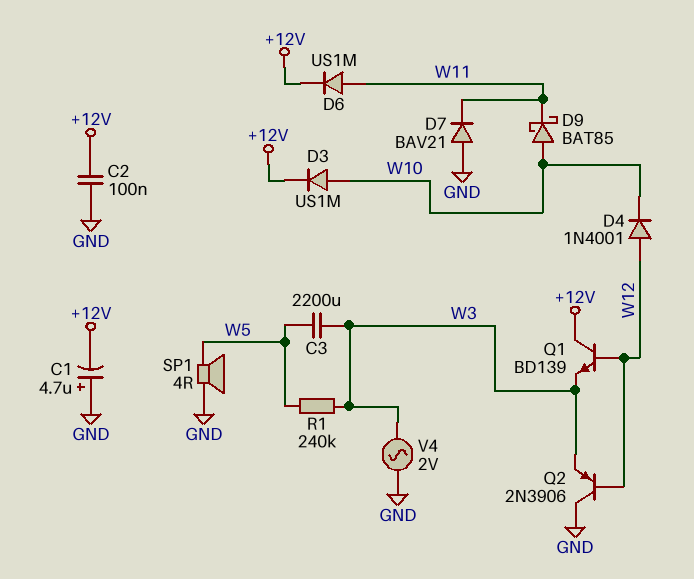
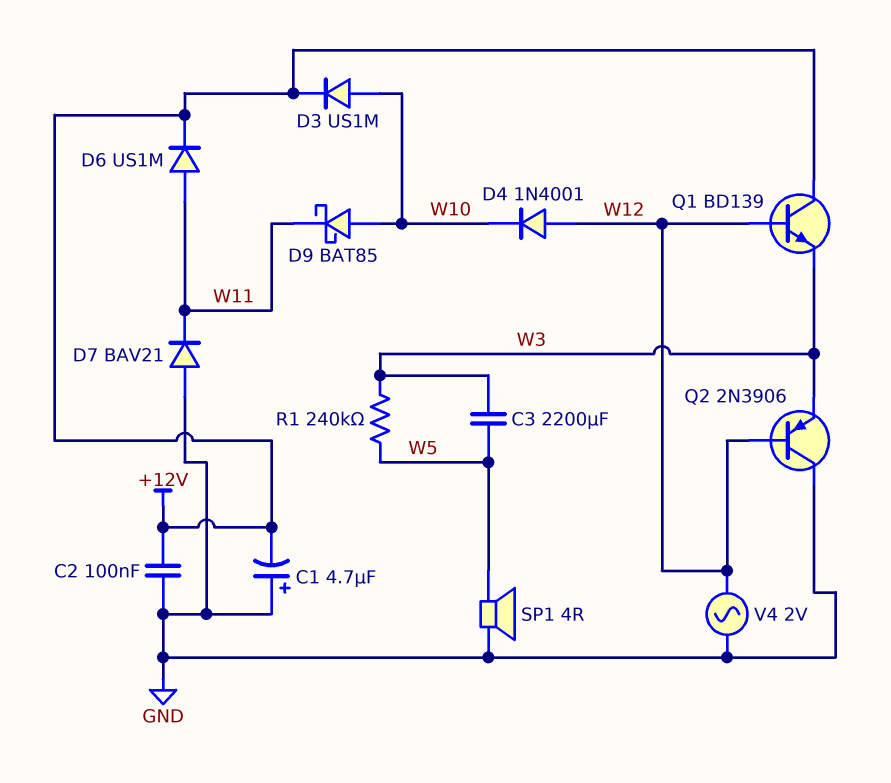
V4: AC 2V (GND, W3) -> AC 2V (GND, W12)

